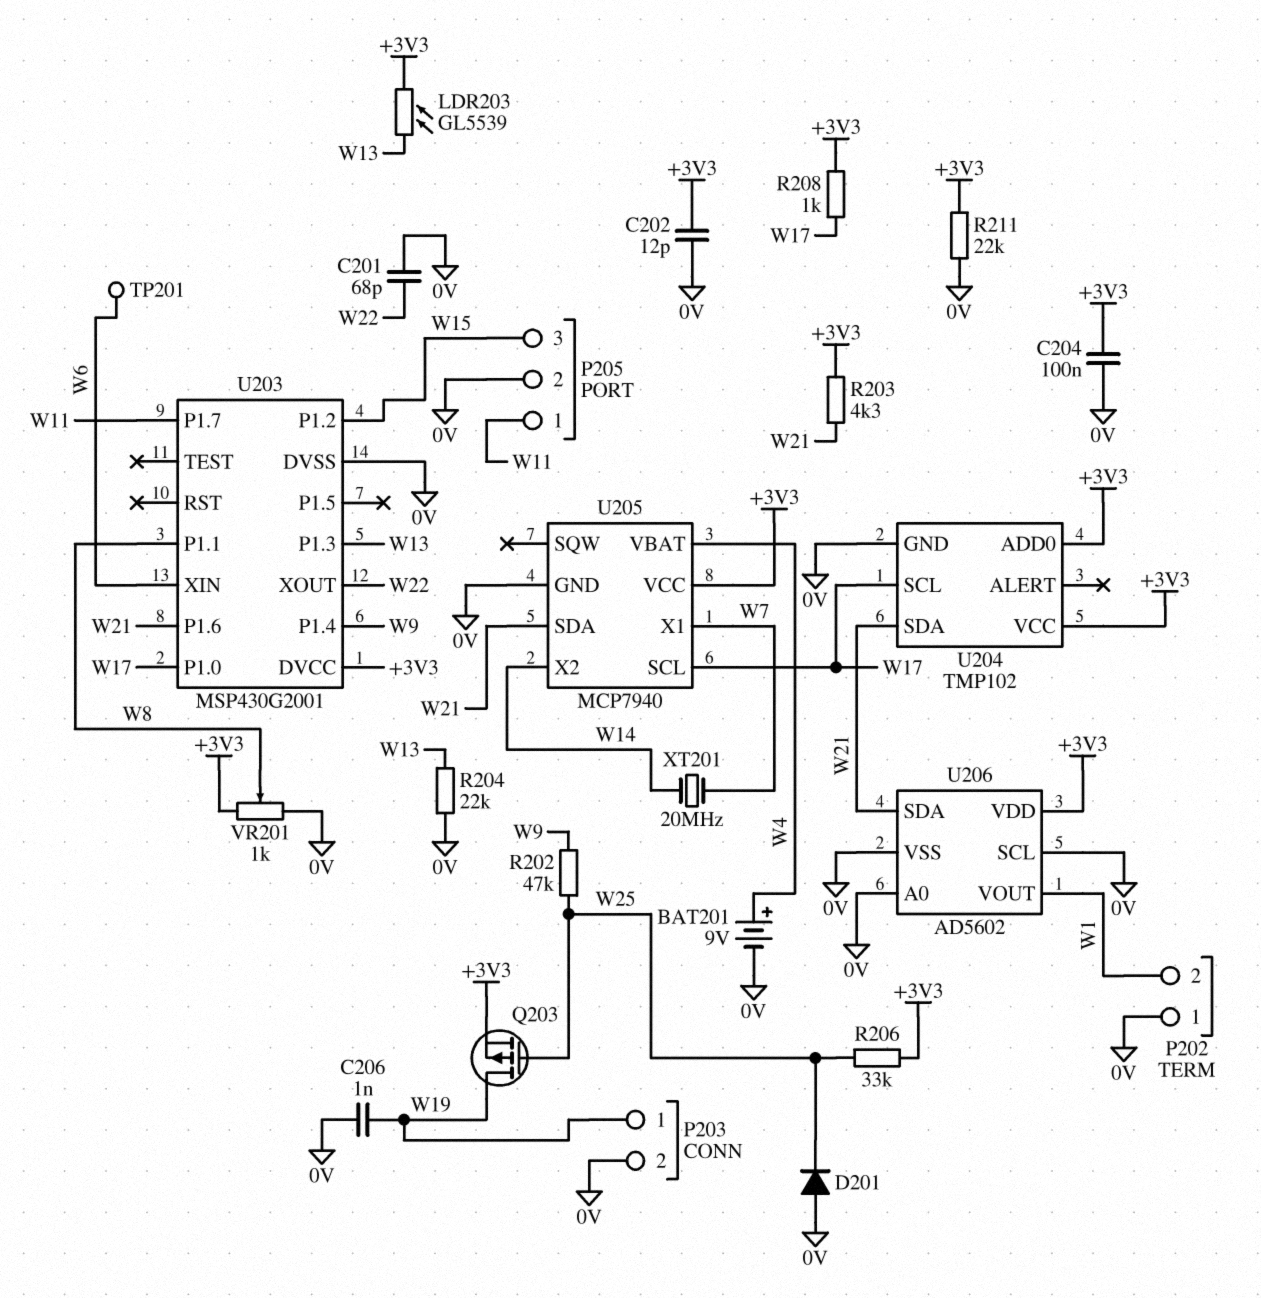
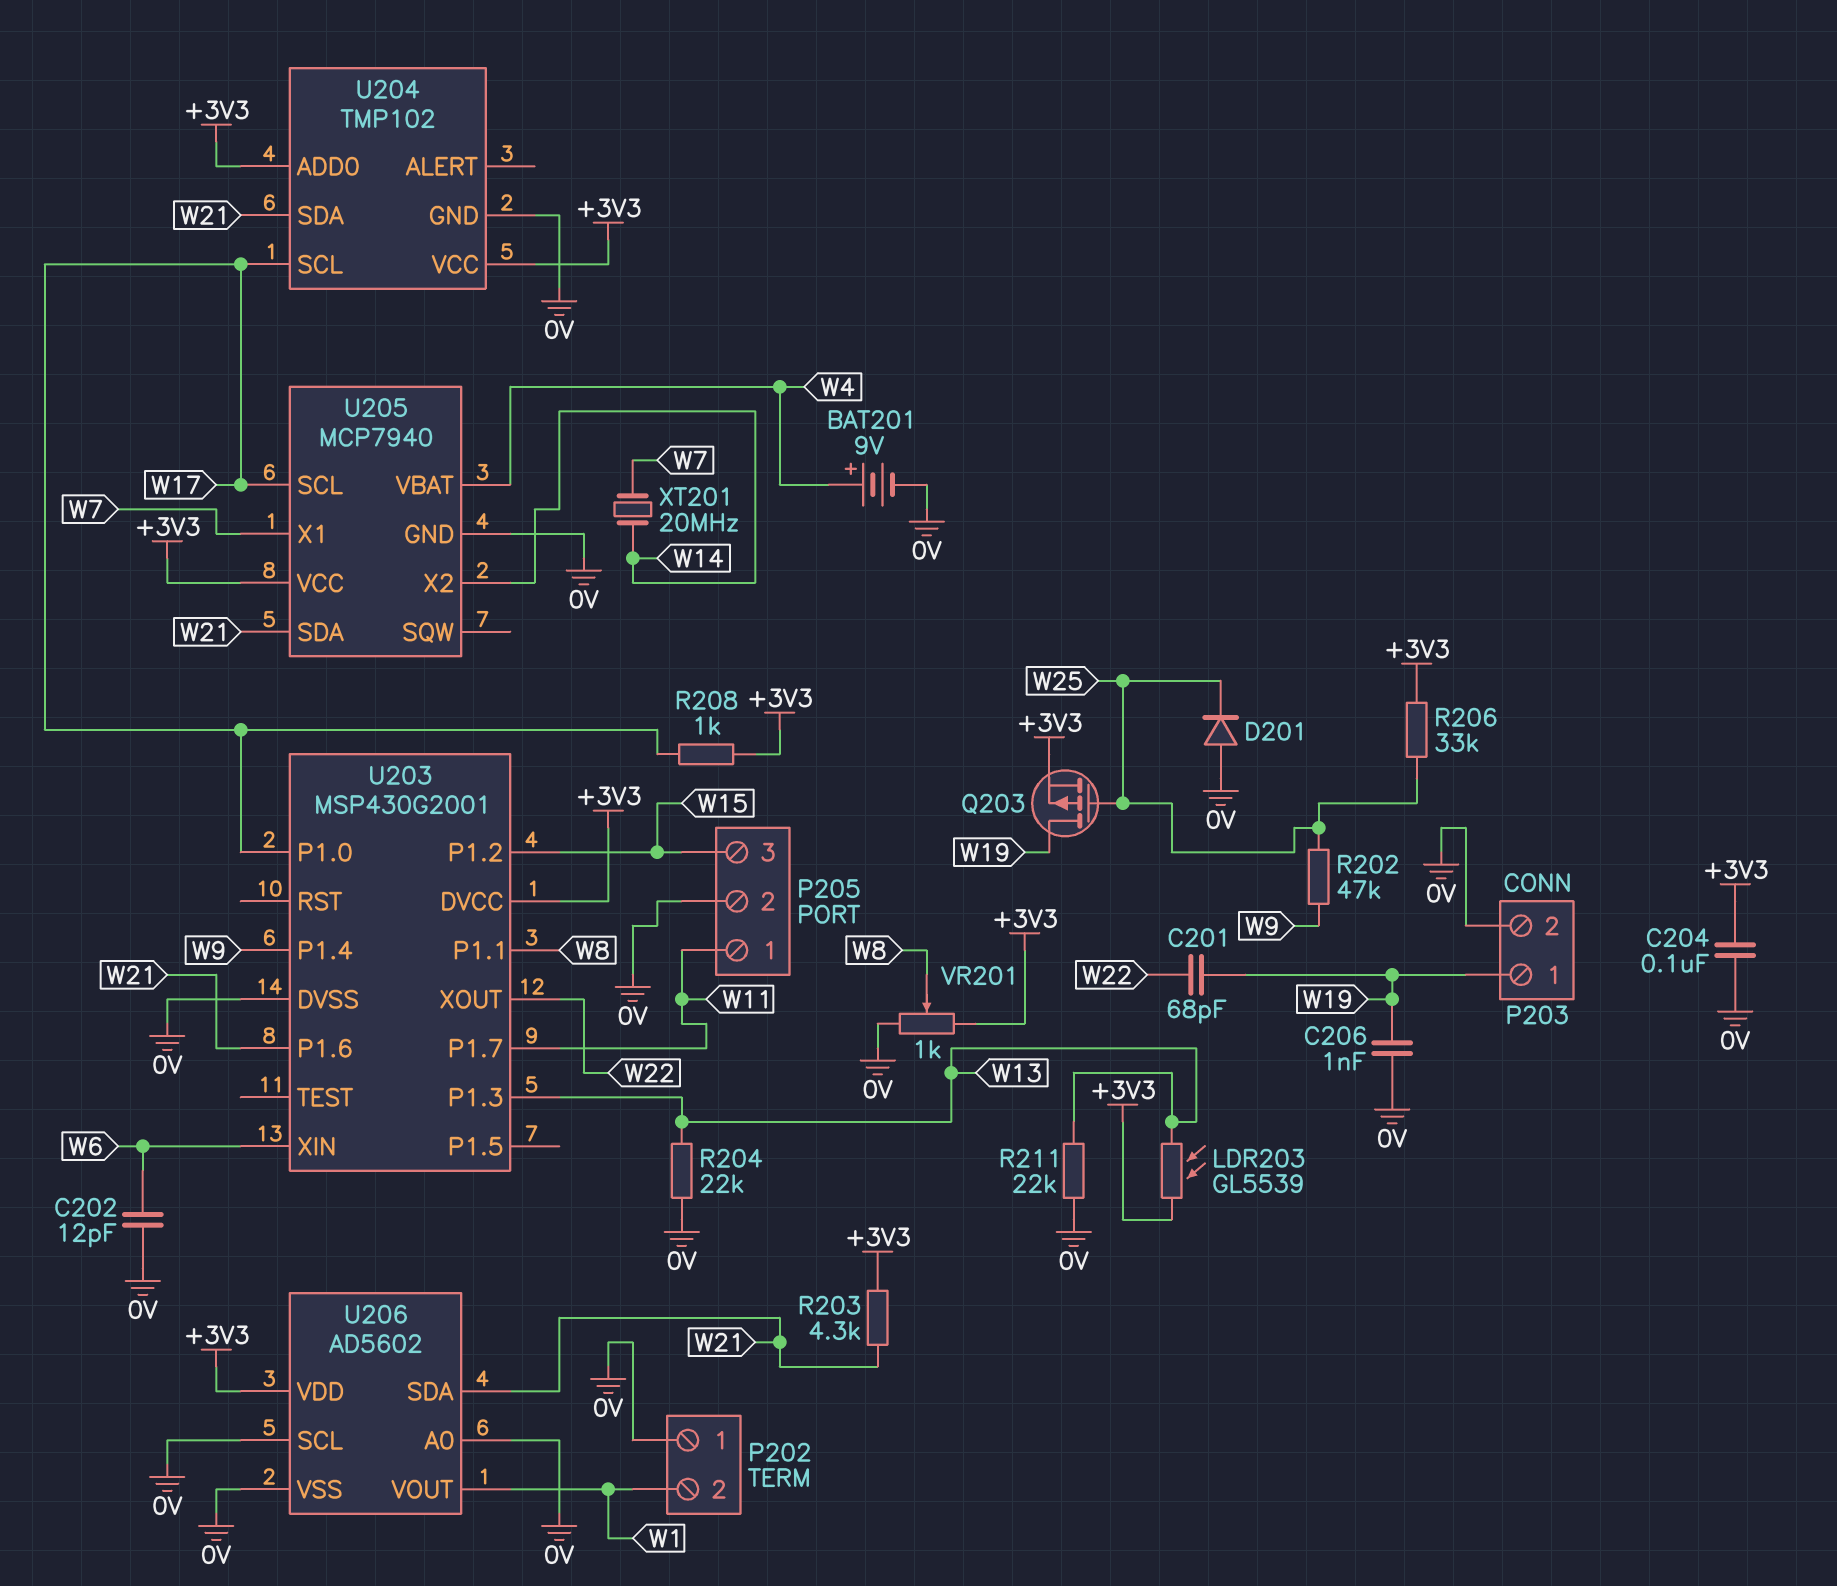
C201: 68pF (0V, W22) -> 68pF (W19, W22)
C202: 12pF (+3V3, 0V) -> 12pF (0V, W6)
R211: 22k (+3V3, 0V) -> 22k (0V, W13)
TP201: test point (W6) -> none

